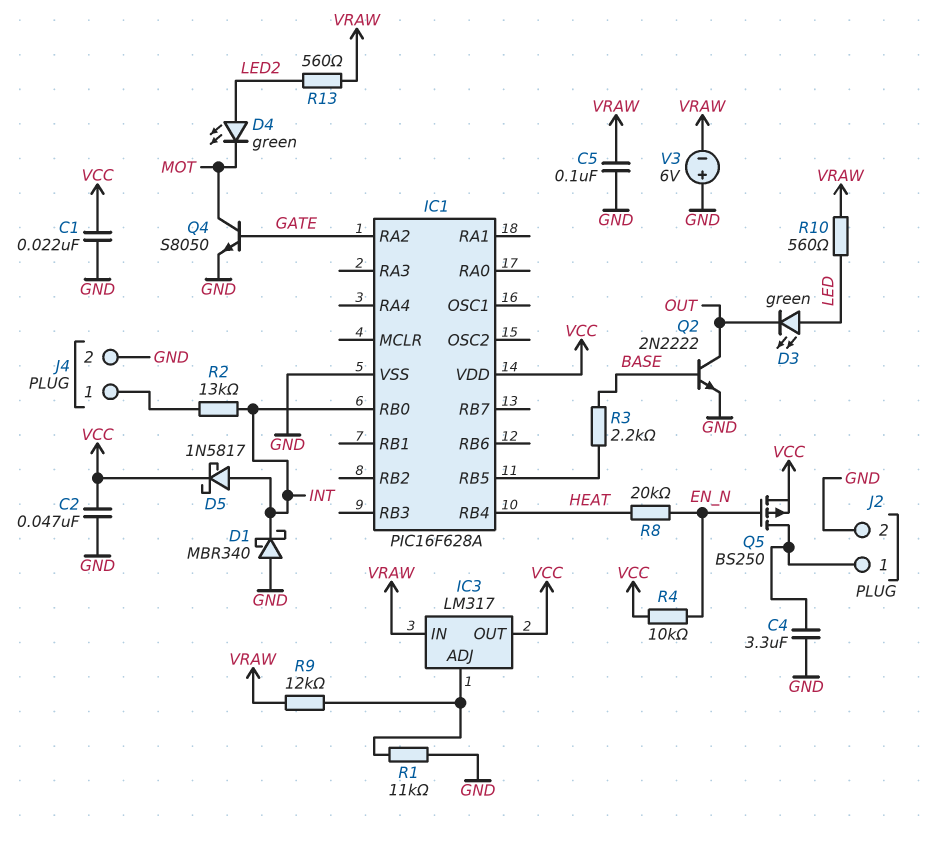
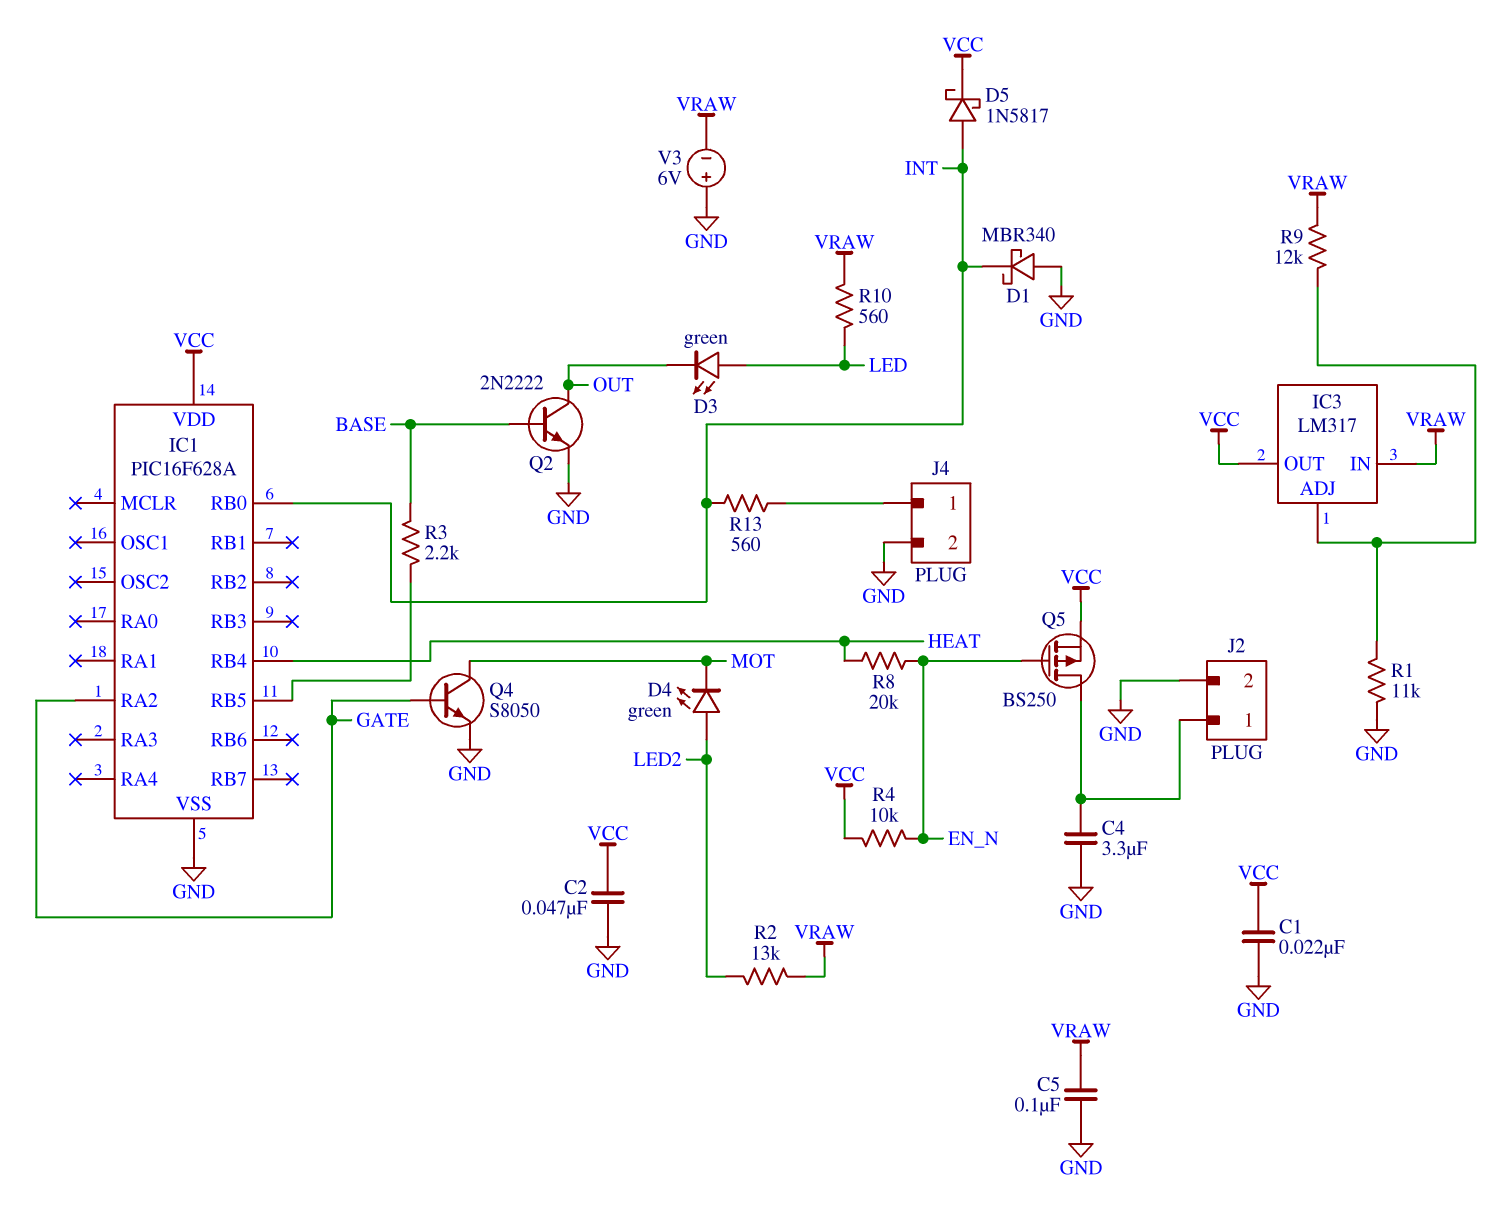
R2: 13k (INT, J4/1) -> 13k (LED2, VRAW)
R13: 560 (LED2, VRAW) -> 560 (INT, J4/1)

